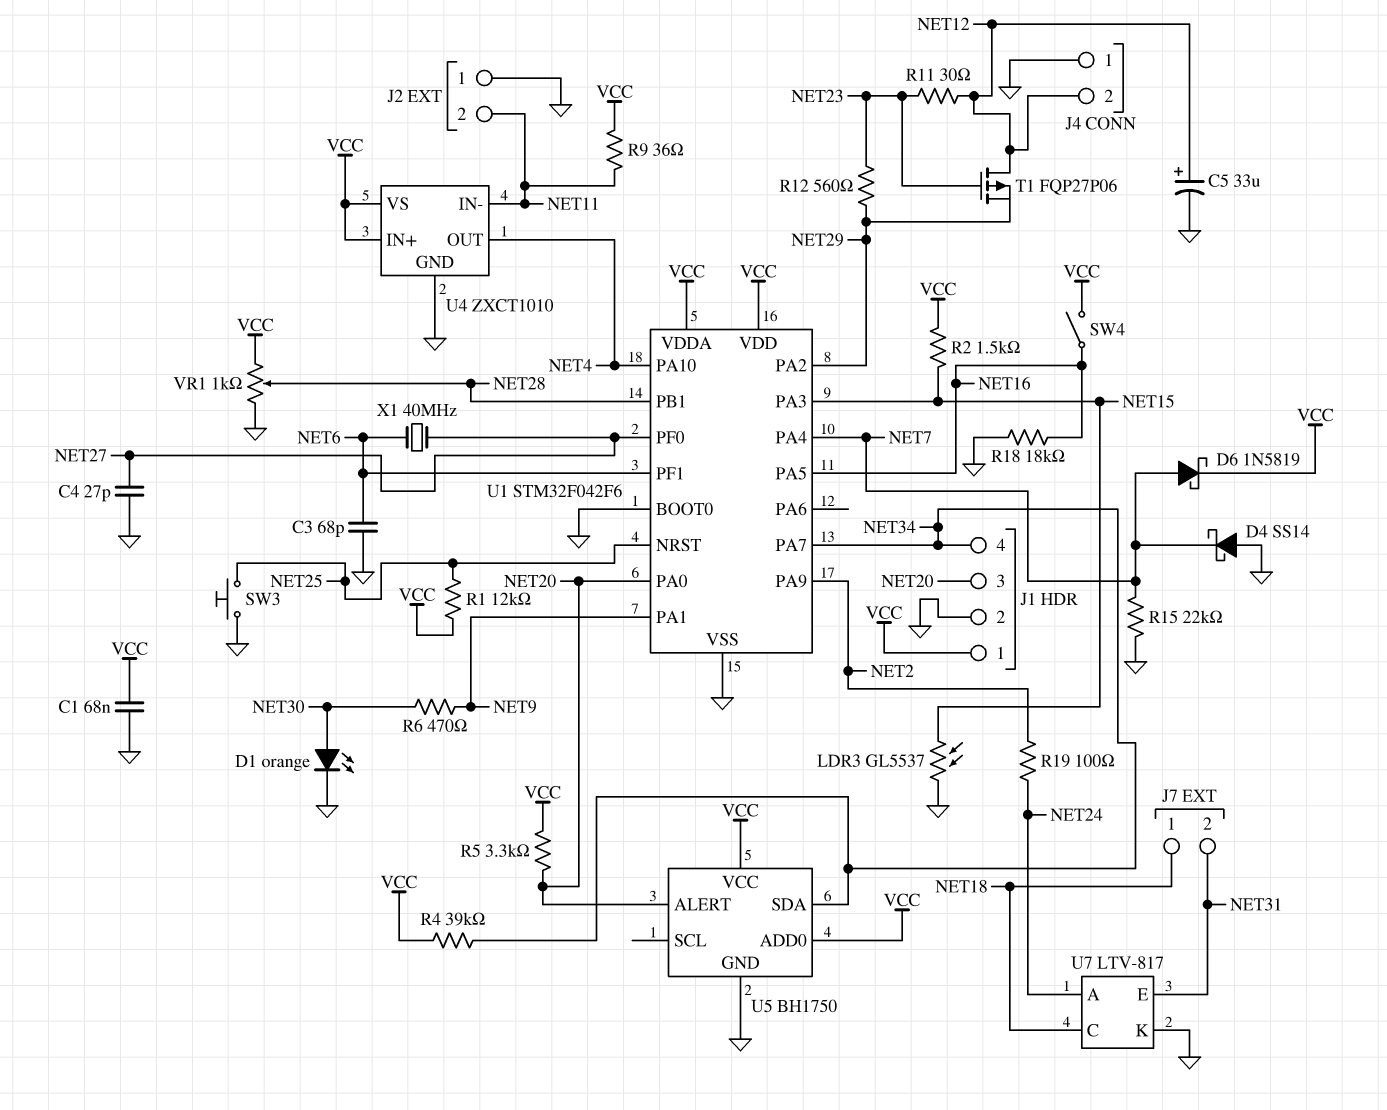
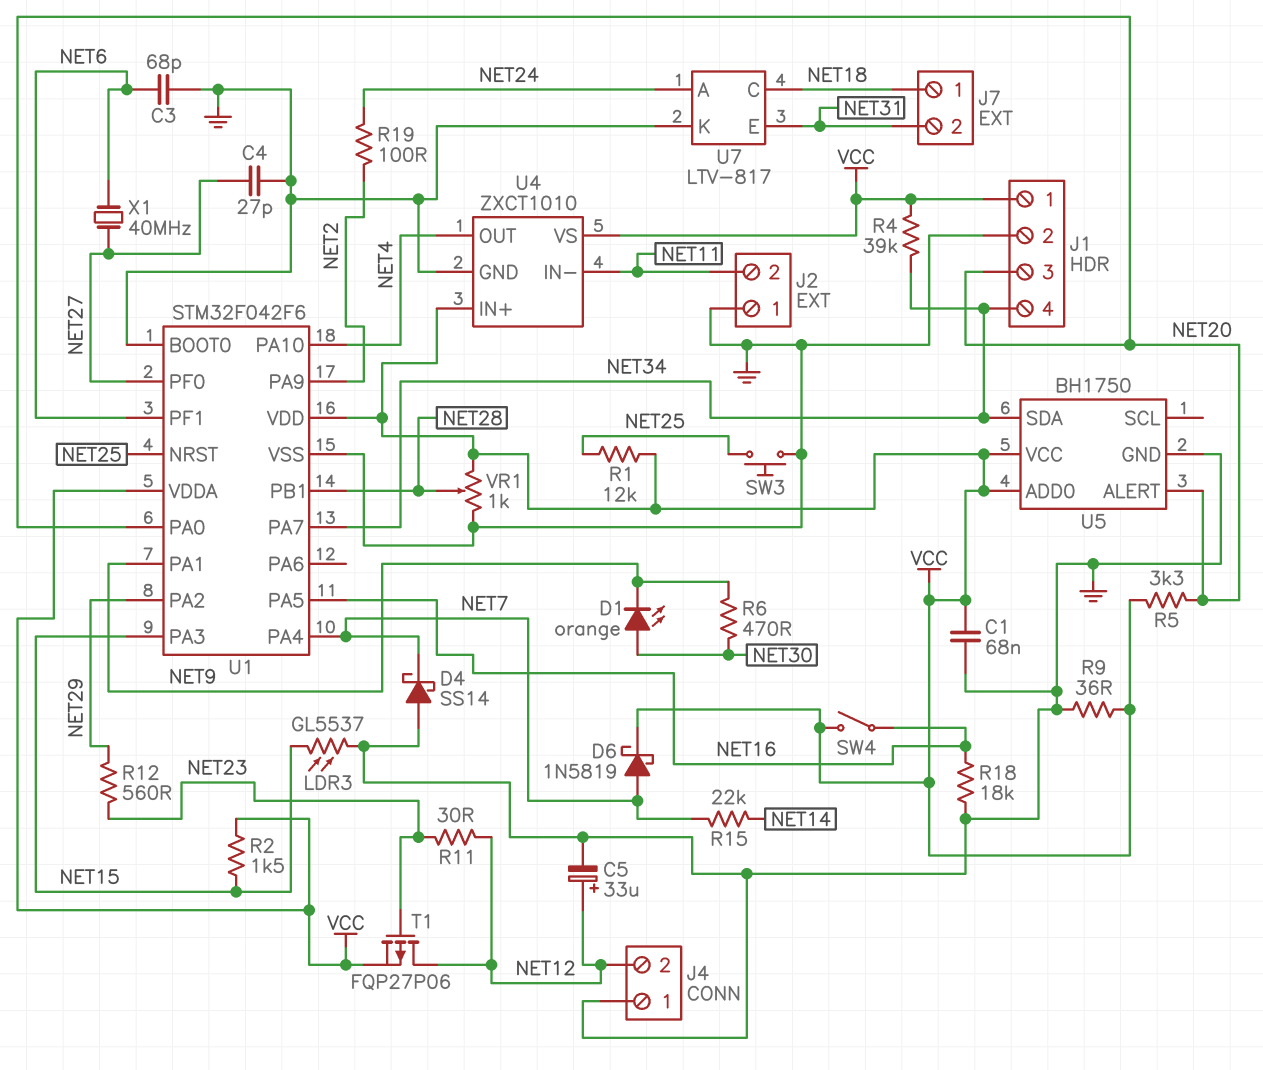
D1: LED orange (A NET30, K GND) -> LED orange (A NET30, K NET9)
R9: 36 (NET11, VCC) -> 36 (GND, VCC)
R15: 22k (GND, NET7) -> 22k (NET7, NET14)
T1: PMOS FQP27P06 (G NET23, D NET12, S NET29) -> PMOS FQP27P06 (G NET23, D NET12, S VCC)

